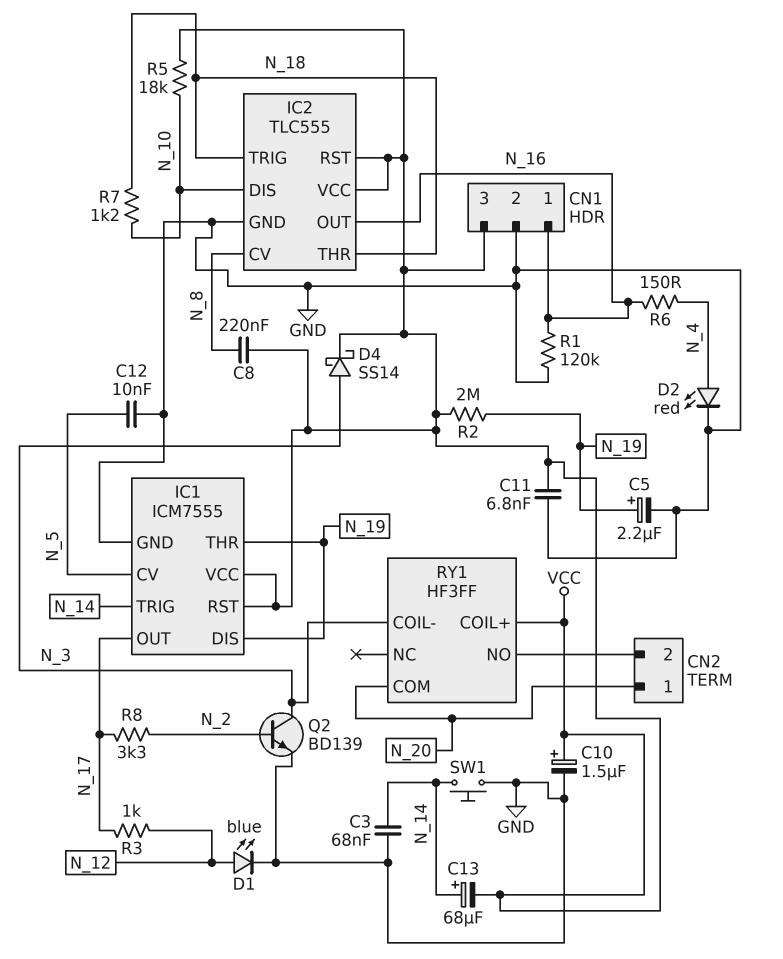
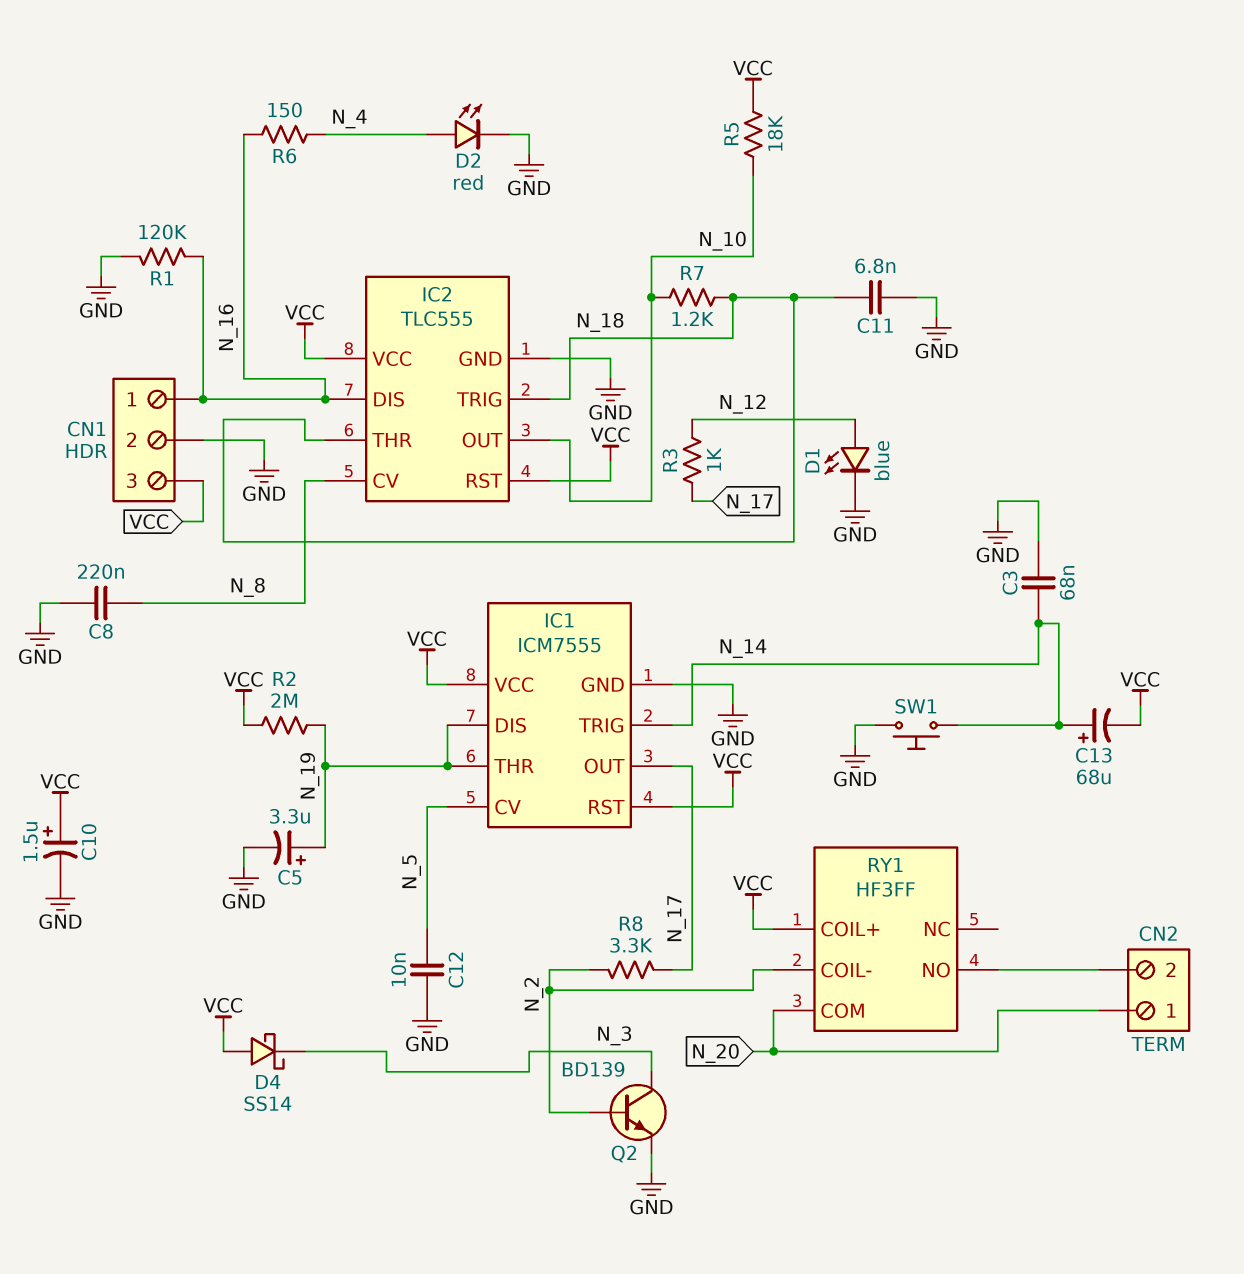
C5: 2.2uF (plus N_19, minus GND) -> 3.3uF (plus N_19, minus GND)
C8: 220nF (N_8, VCC) -> 220nF (GND, N_8)
C11: 6.8nF (GND, VCC) -> 6.8nF (GND, N_18)
D4: schottky SS14 (A N_3, K VCC) -> schottky SS14 (A VCC, K N_3)
IC2 pin DIS: N_10 -> N_16
IC2 pin OUT: N_16 -> N_10
RY1 pin COIL-: N_3 -> N_2

